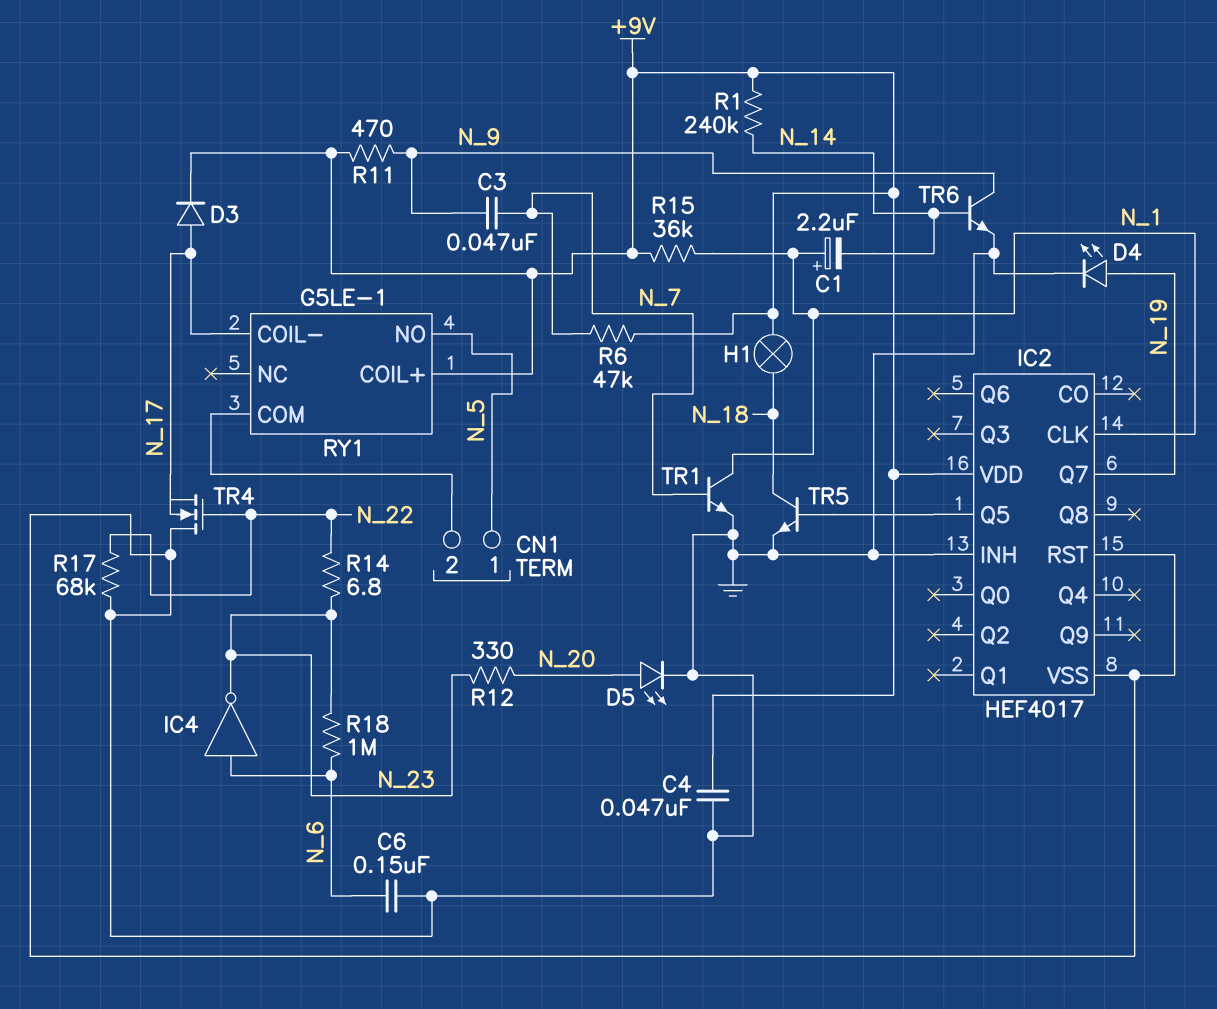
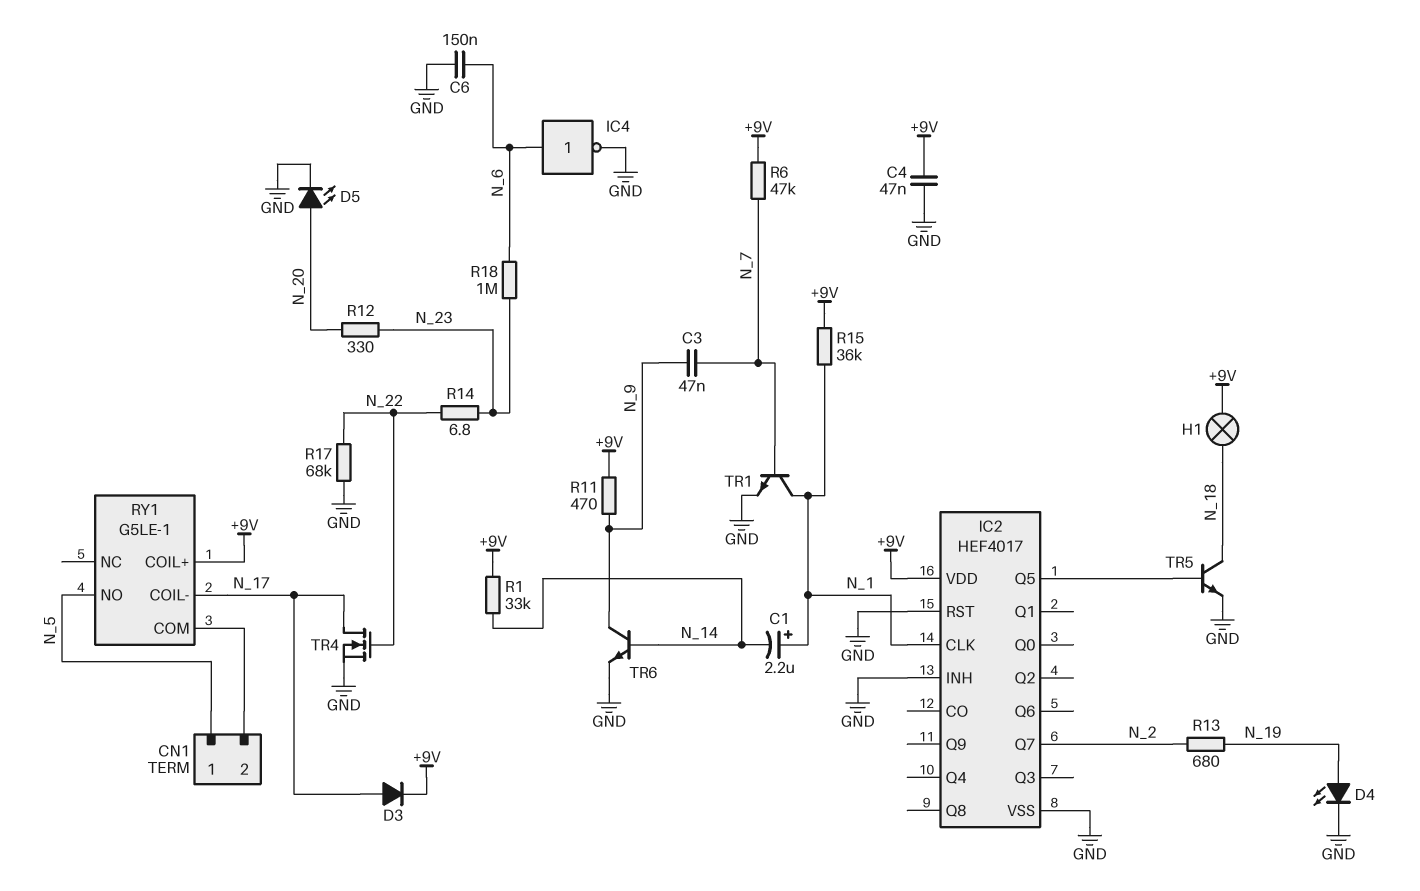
IC2 pin Q7: N_19 -> N_2
IC4: NOT (in N_6, out N_23) -> NOT (in N_6, out GND)
R1: 240k (+9V, N_14) -> 33k (+9V, N_14)
R13: none -> 680 (N_2, N_19)
TR4: NMOS (G N_22, D GND, S N_17) -> NMOS (G N_22, D N_17, S GND)

